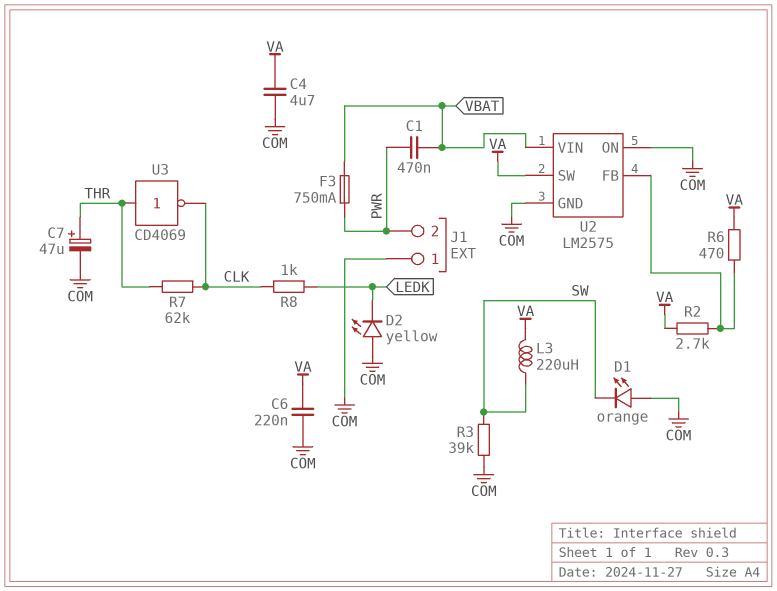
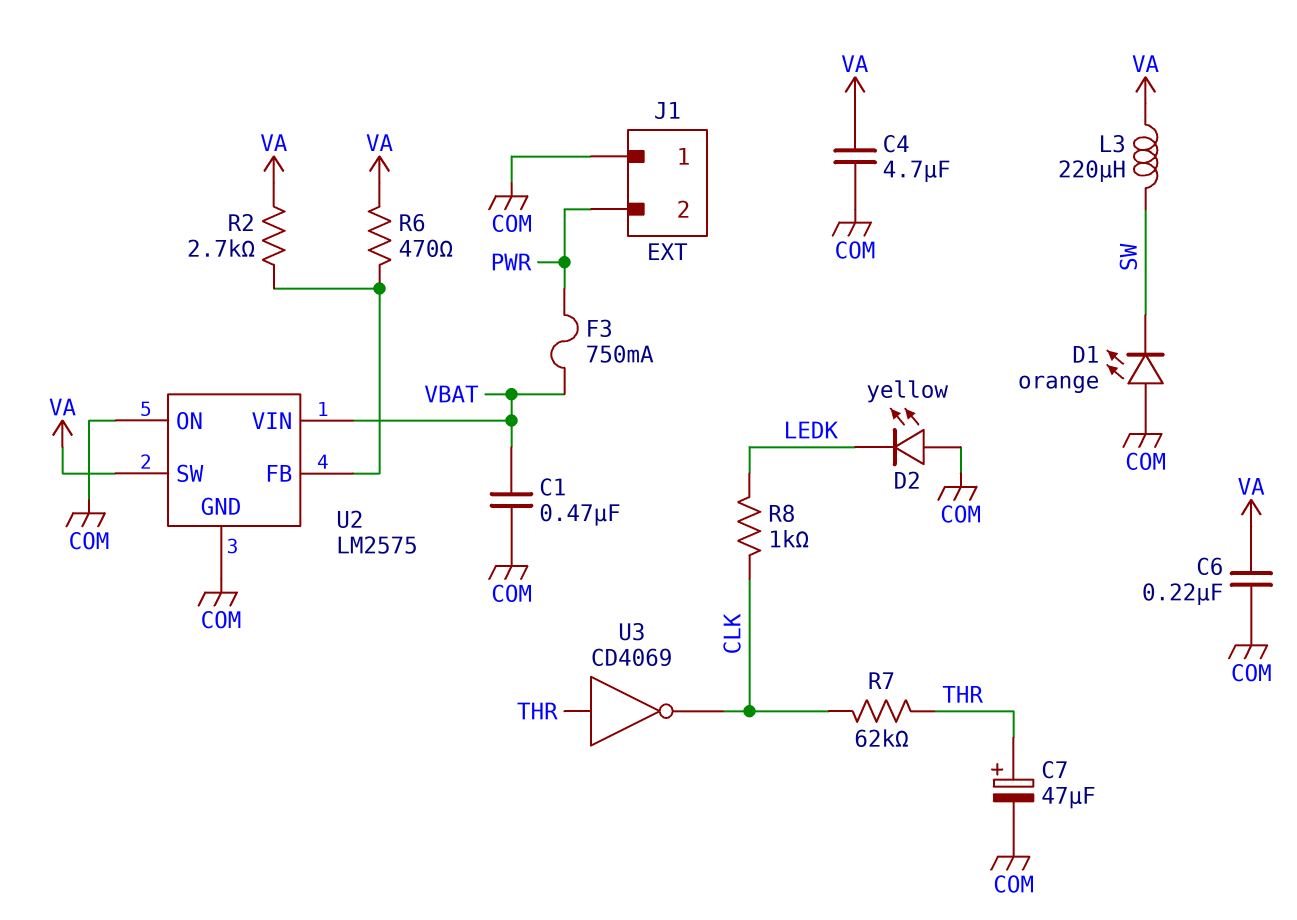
C1: 470nF (PWR, VBAT) -> 470nF (COM, VBAT)
R3: 39k (COM, SW) -> none

